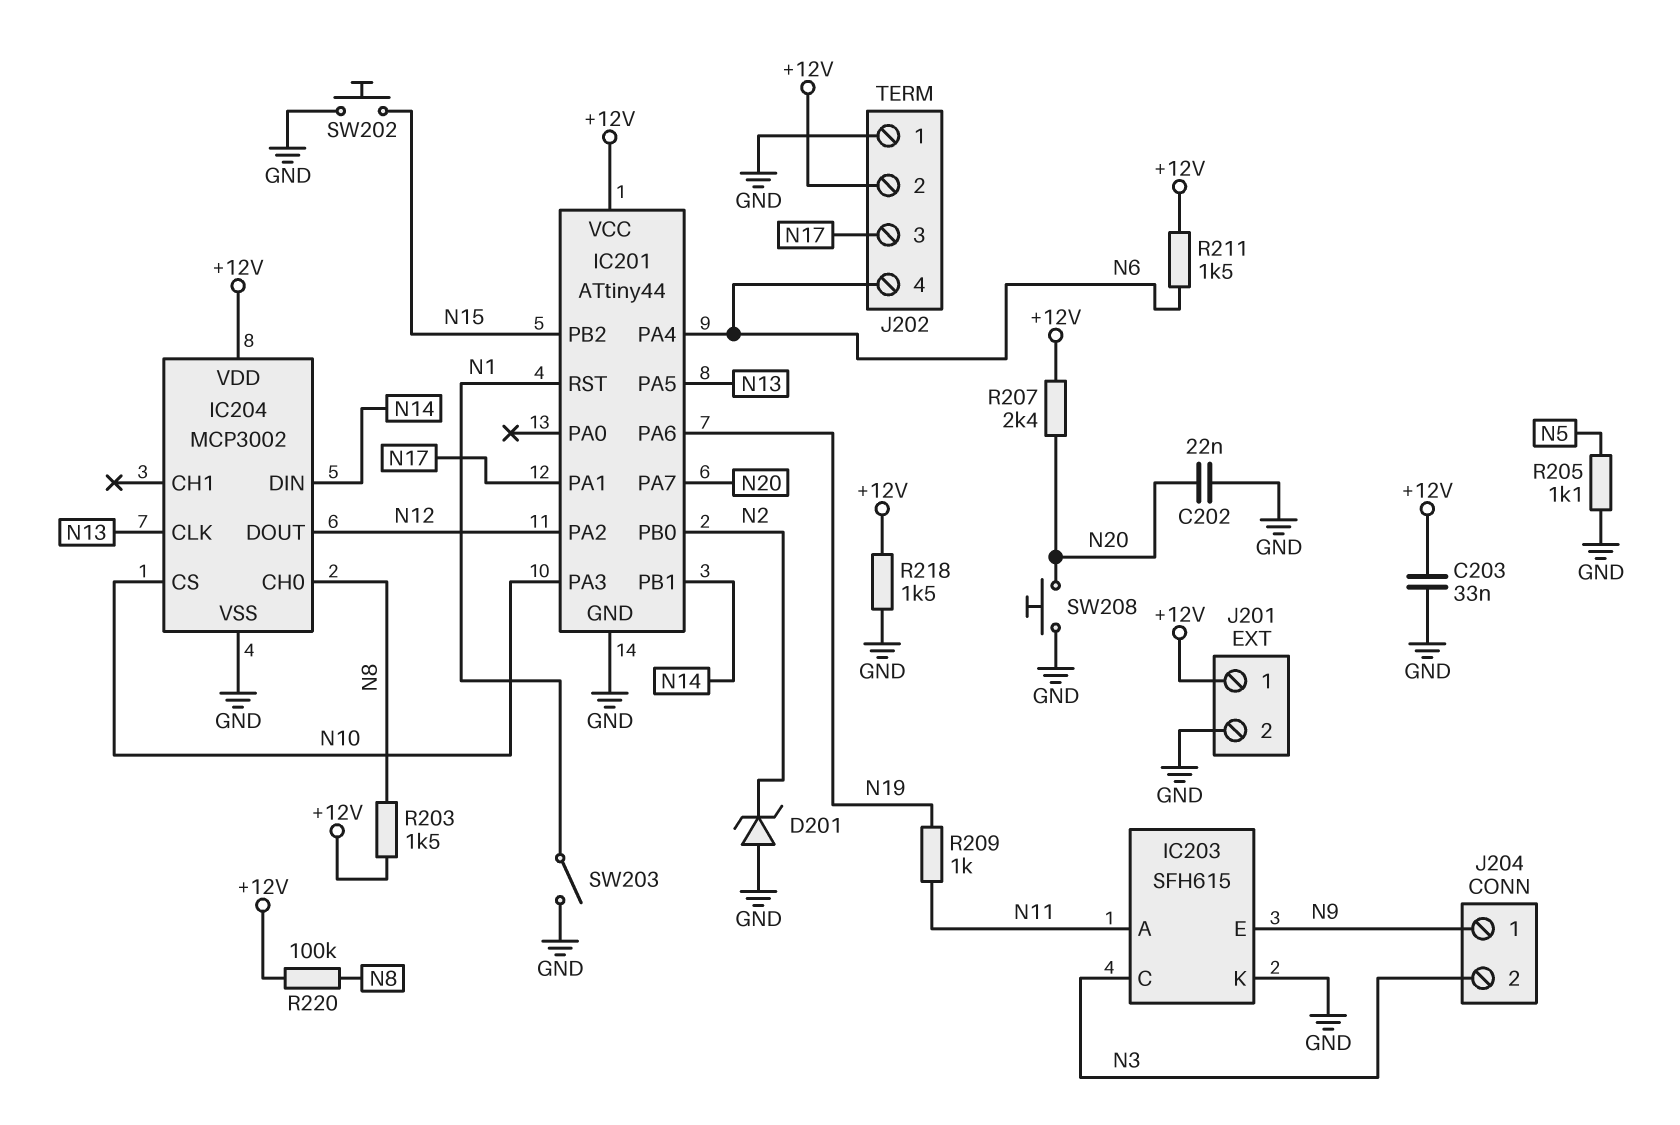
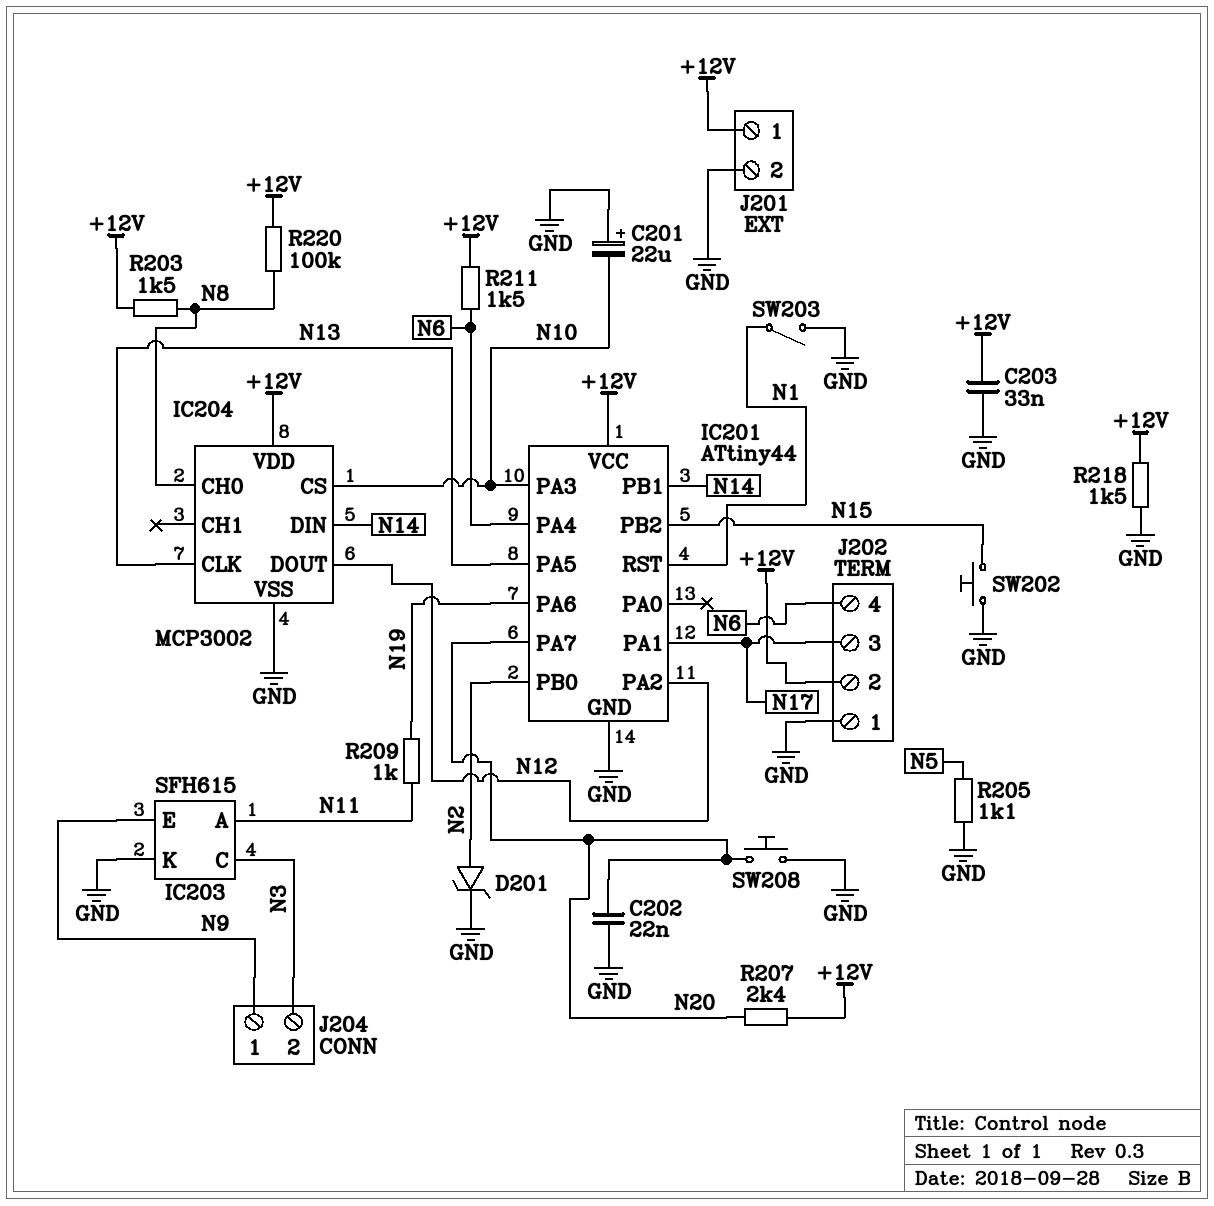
C201: none -> 22uF (plus GND, minus N10)
D201: zener (A GND, K N2) -> zener (A N2, K GND)

